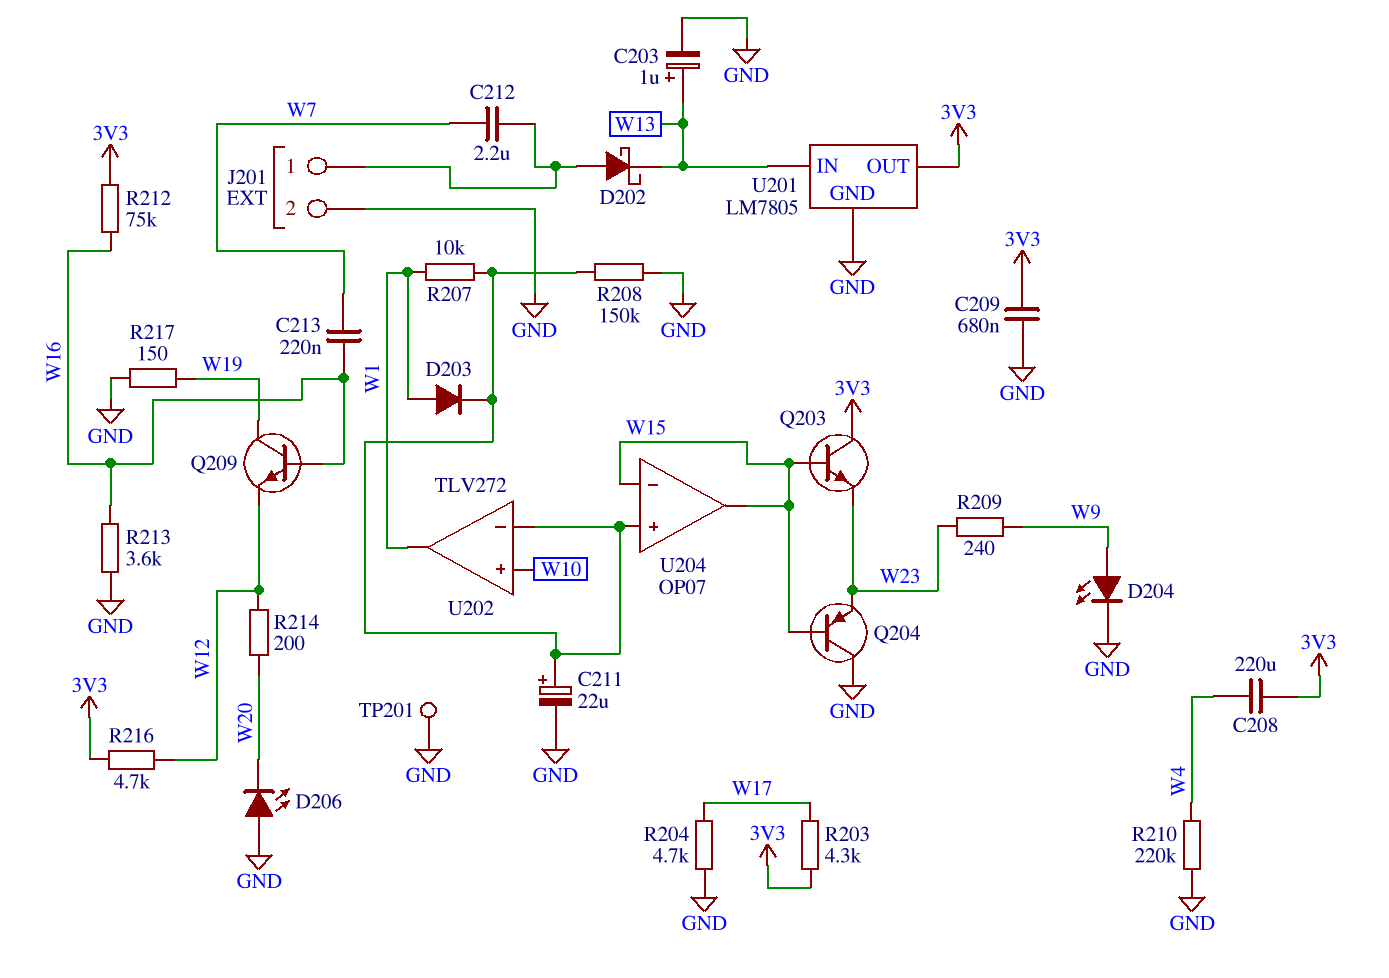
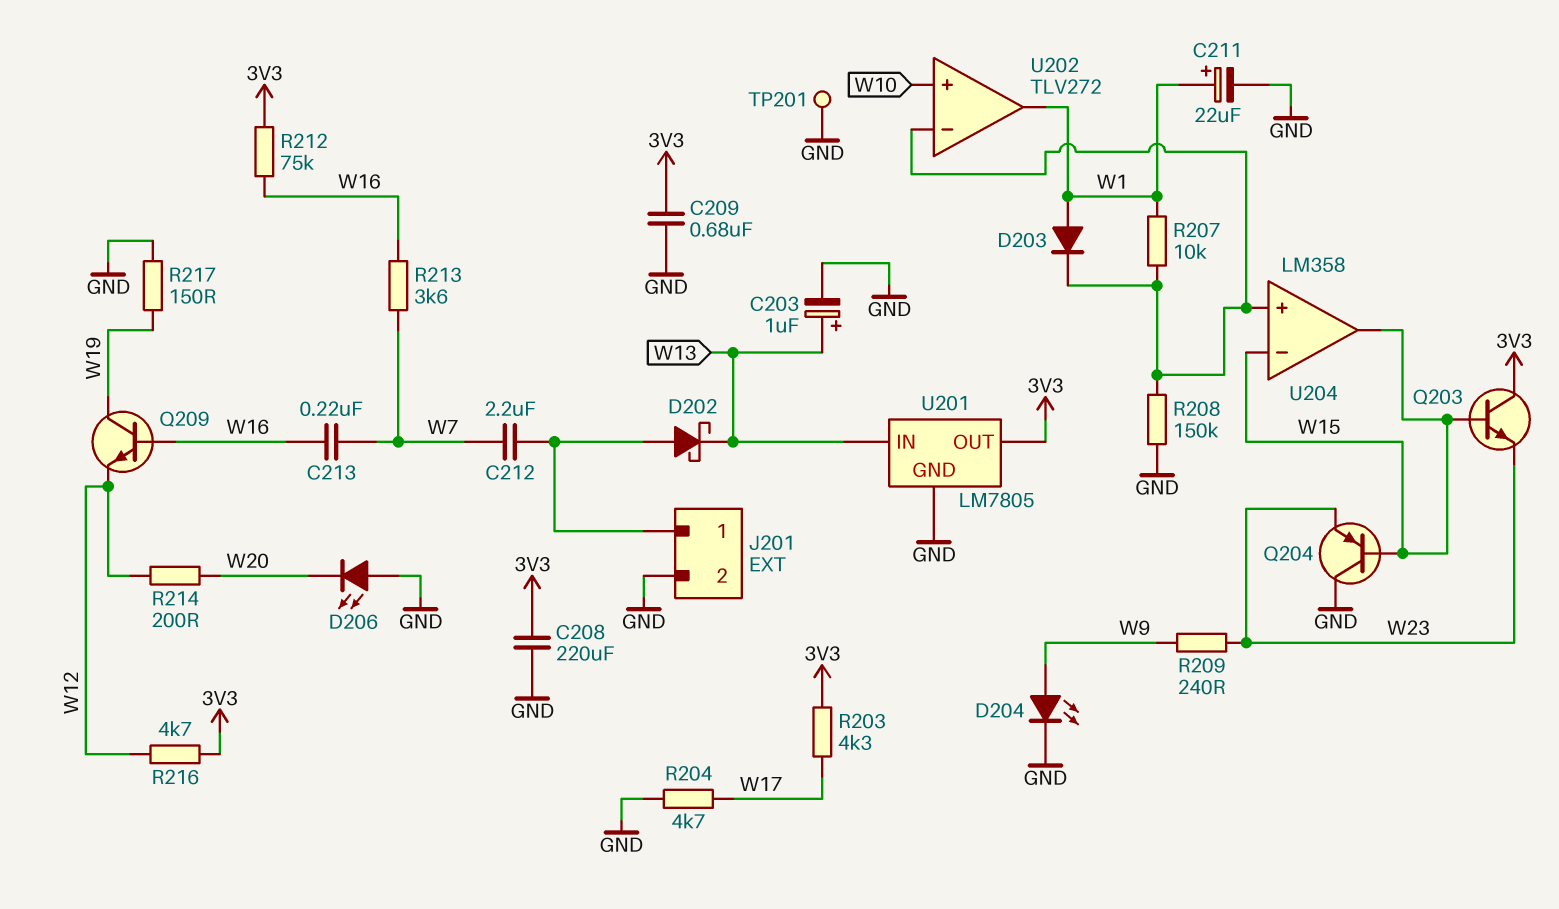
C208: 220uF (3V3, W4) -> 220uF (3V3, GND)
C211: 22uF (plus U202/in-, minus GND) -> 22uF (plus W1, minus GND)
R210: 220k (GND, W4) -> none
R213: 3.6k (GND, W16) -> 3.6k (W7, W16)
U204: OP07 -> LM358

